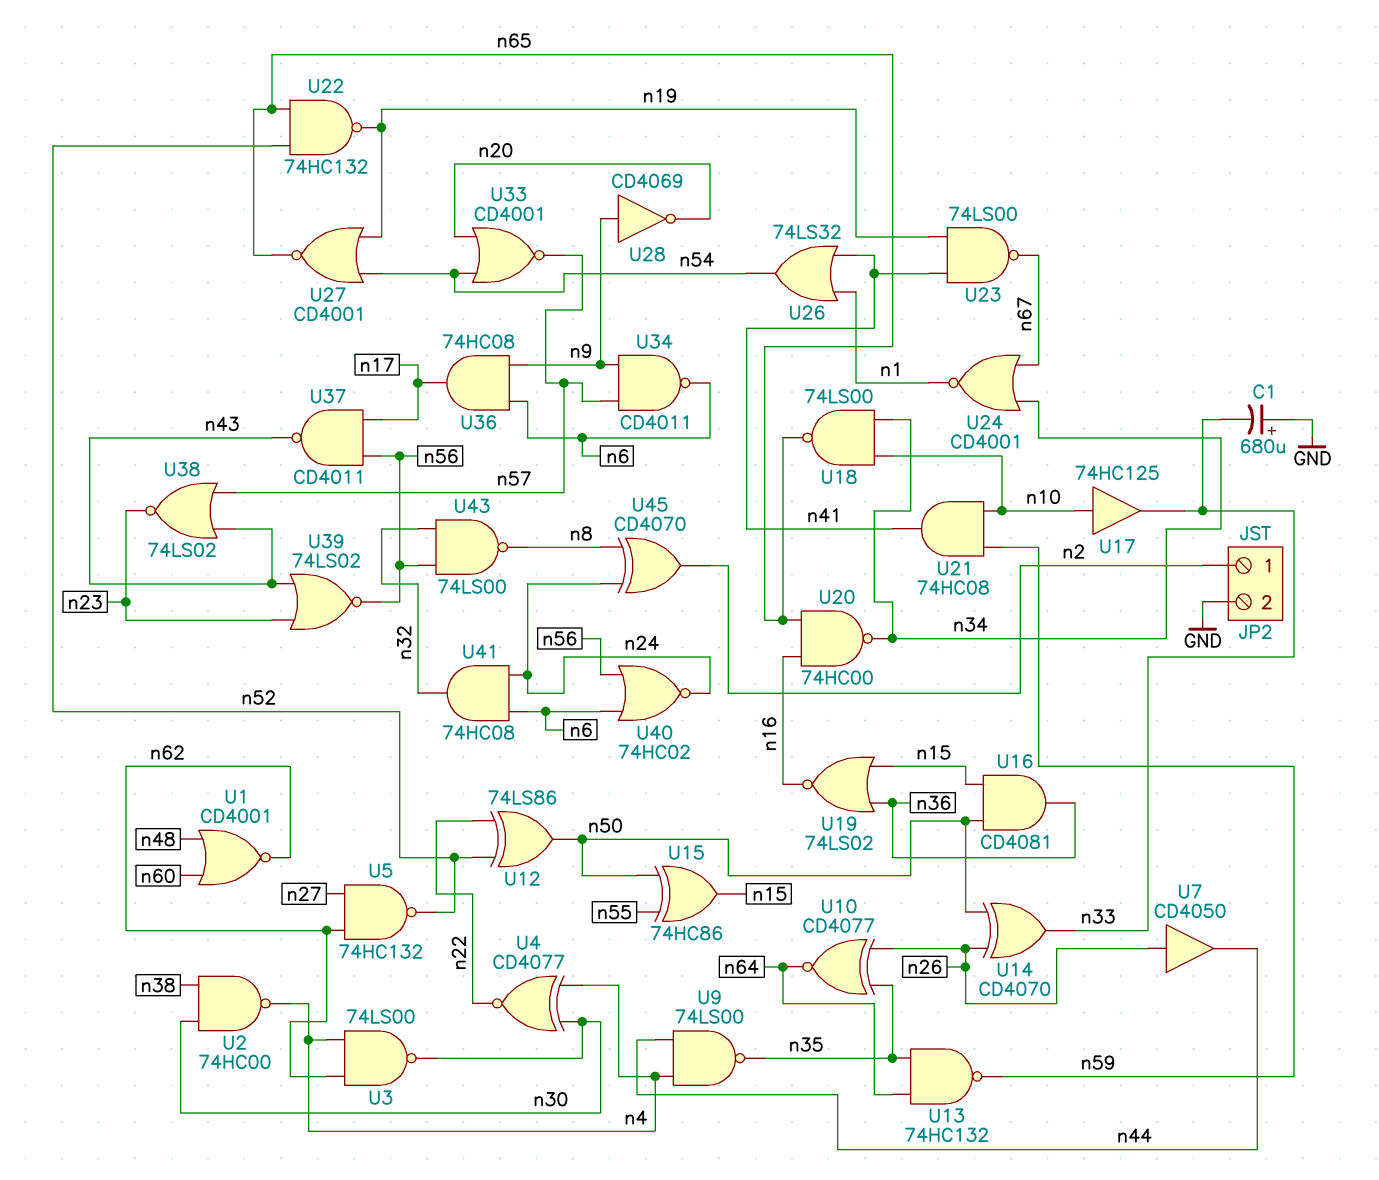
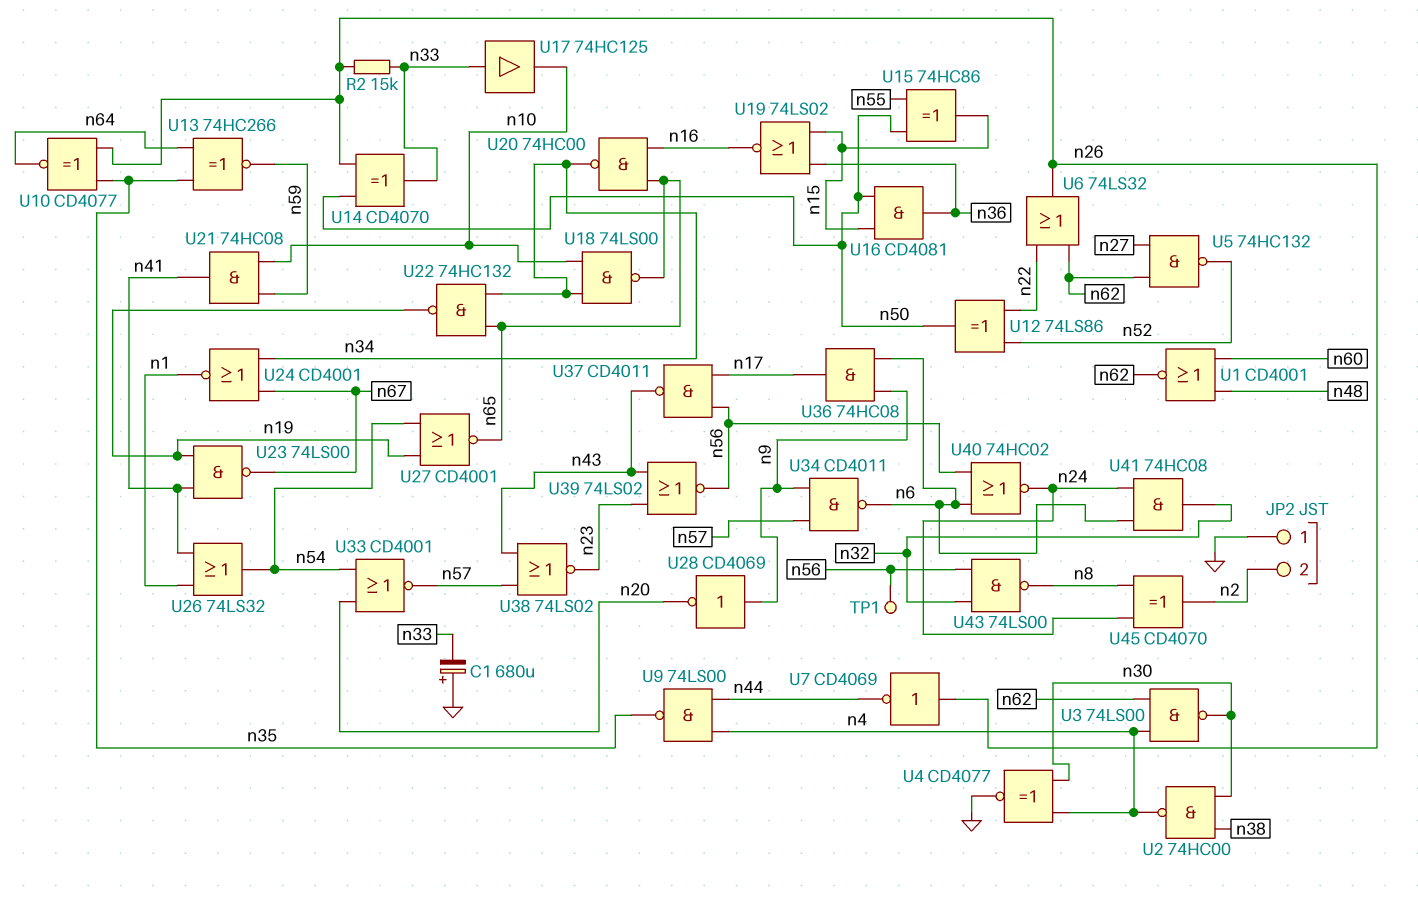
JP2 pin 1: n2 -> GND
JP2 pin 2: GND -> n2
R2: none -> 15k (n26, n33)
TP1: none -> test point (n56)
U4: XNOR CD4077 (in n4, in n30, out n22) -> XNOR CD4077 (in n4, in n30, out GND)
U6: none -> OR 74LS32 (in n22, in n62, out n26)
U7: buffer CD4050 (in n26, out n44) -> NOT CD4069 (in n26, out n44)
U13: NAND 74HC132 (in n35, in n64, out n59) -> XNOR 74HC266 (in n35, in n64, out n59)
U17: buffer 74HC125 (in n10, out n33) -> buffer 74HC125 (in n33, out n10)
U22: NAND 74HC132 (in n52, in n65, out n19) -> NAND 74HC132 (in n34, in n65, out n19)

